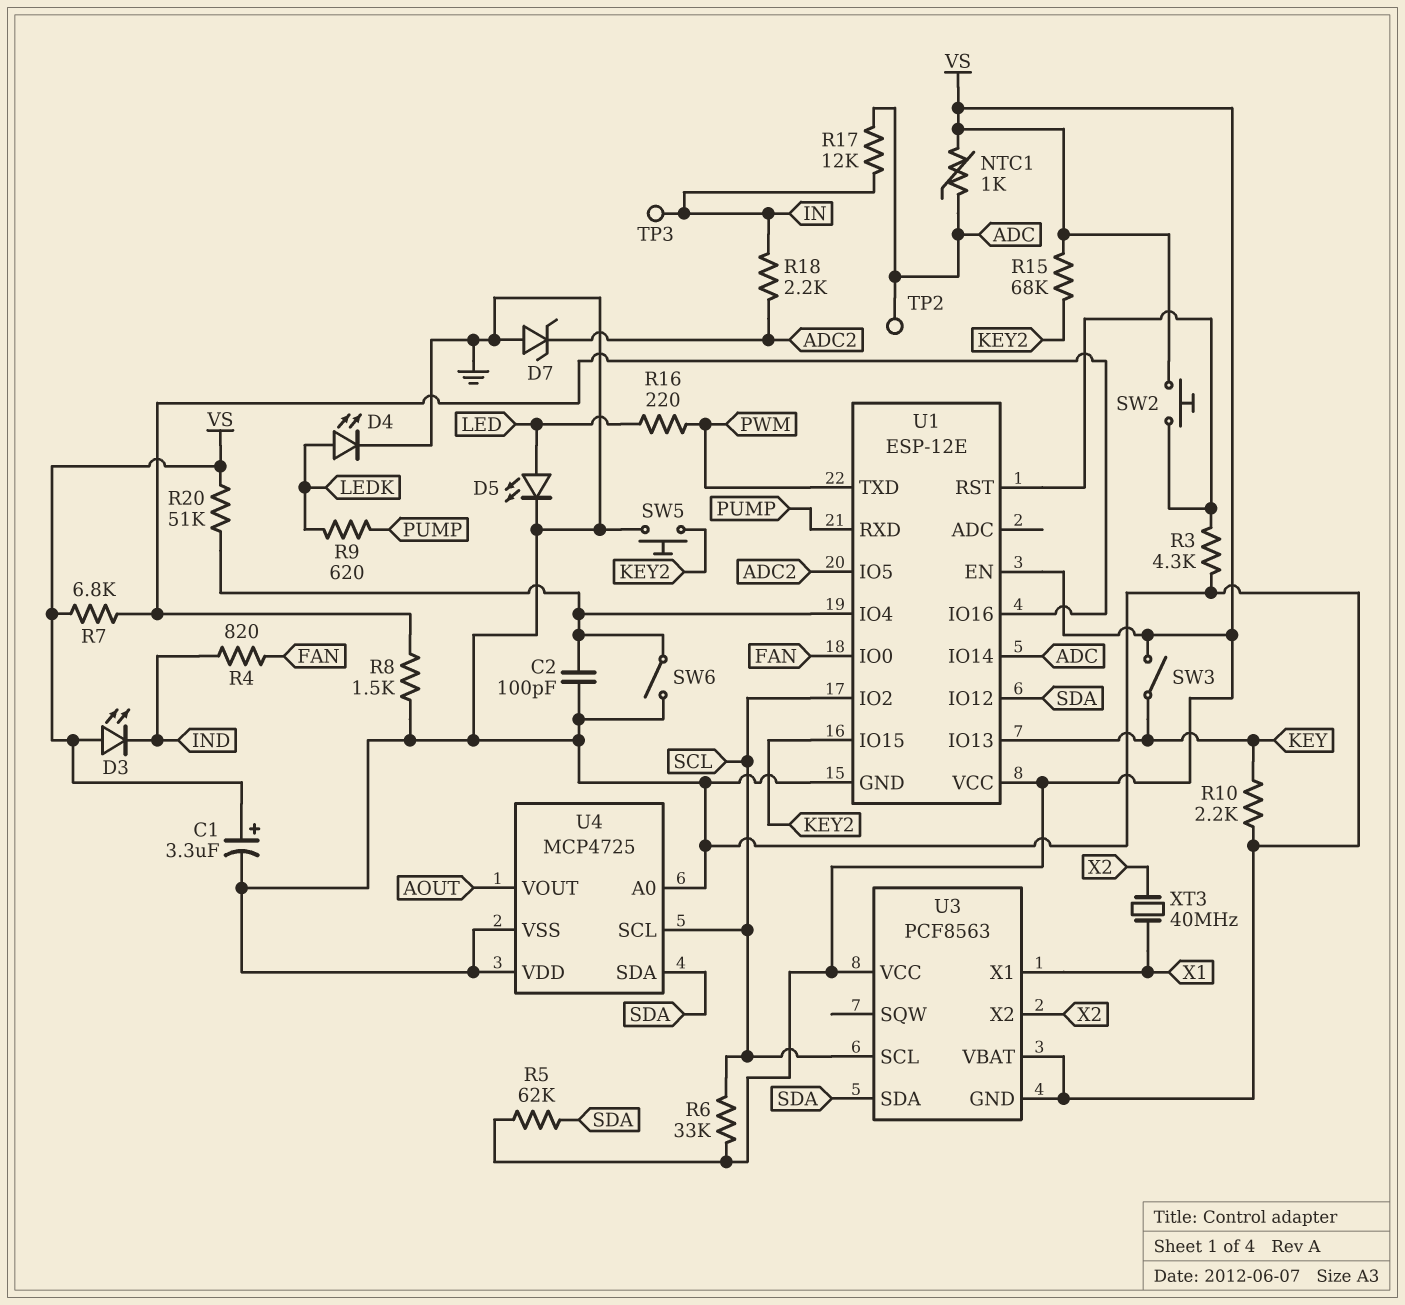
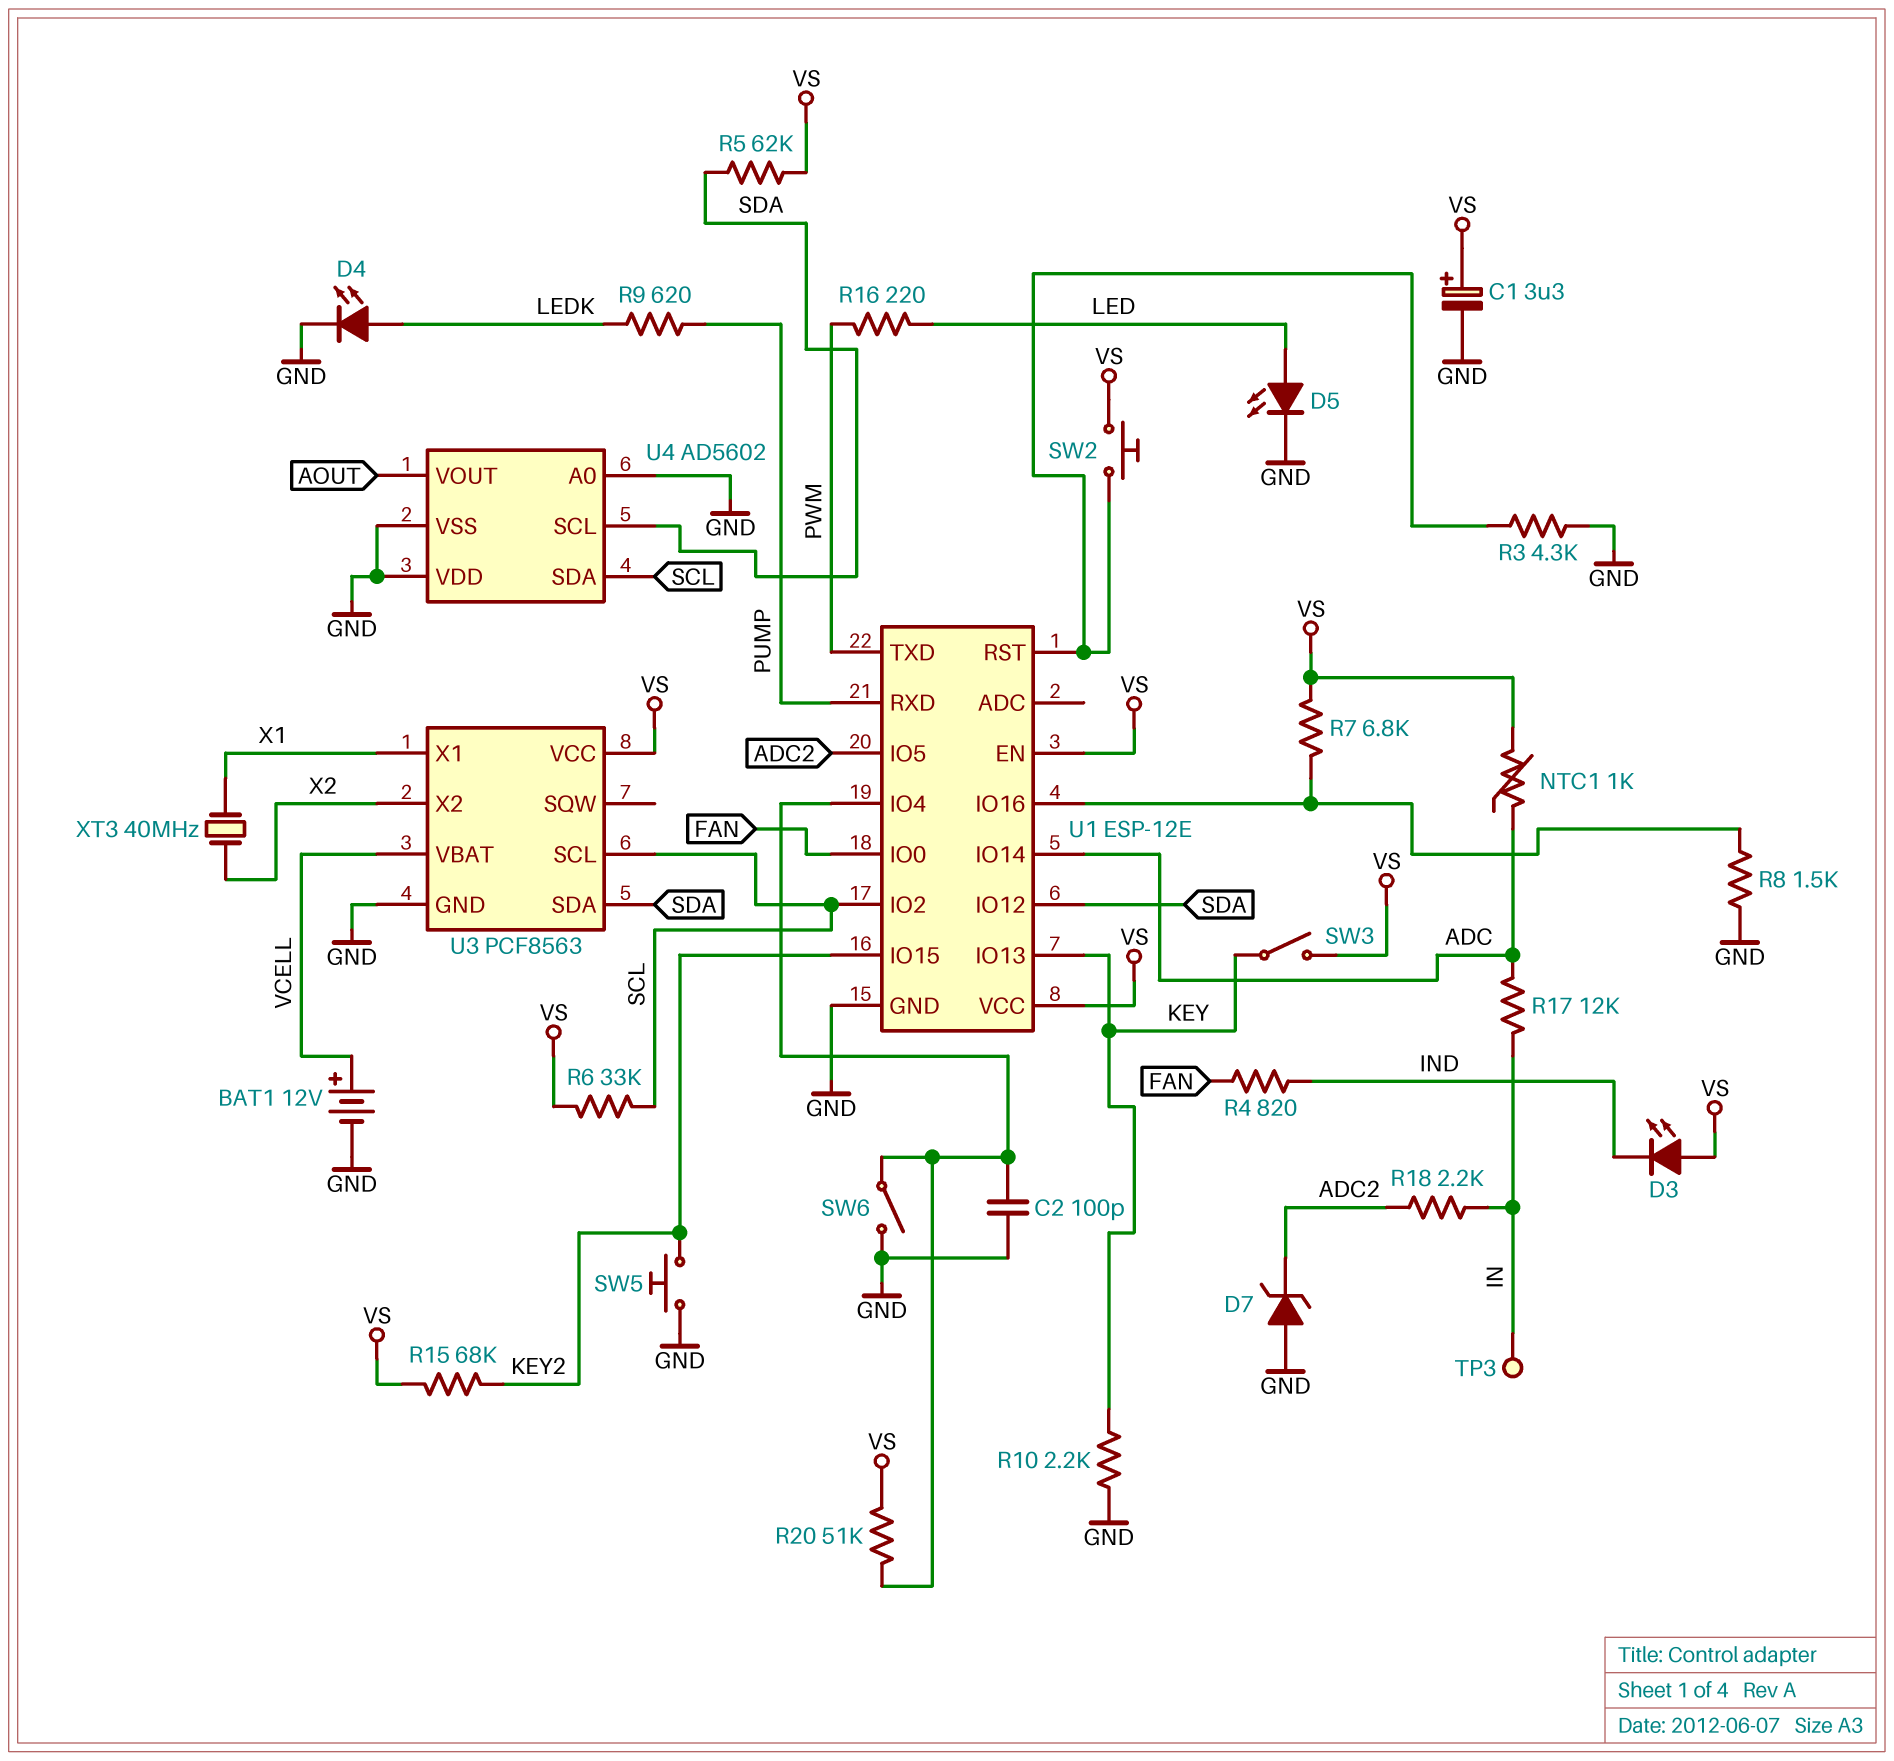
BAT1: none -> 12V (plus VCELL, minus GND)
TP2: test point (ADC) -> none
U3 pin VBAT: GND -> VCELL
U4: MCP4725 -> AD5602
U4 pin SCL: SCL -> SDA
U4 pin SDA: SDA -> SCL

